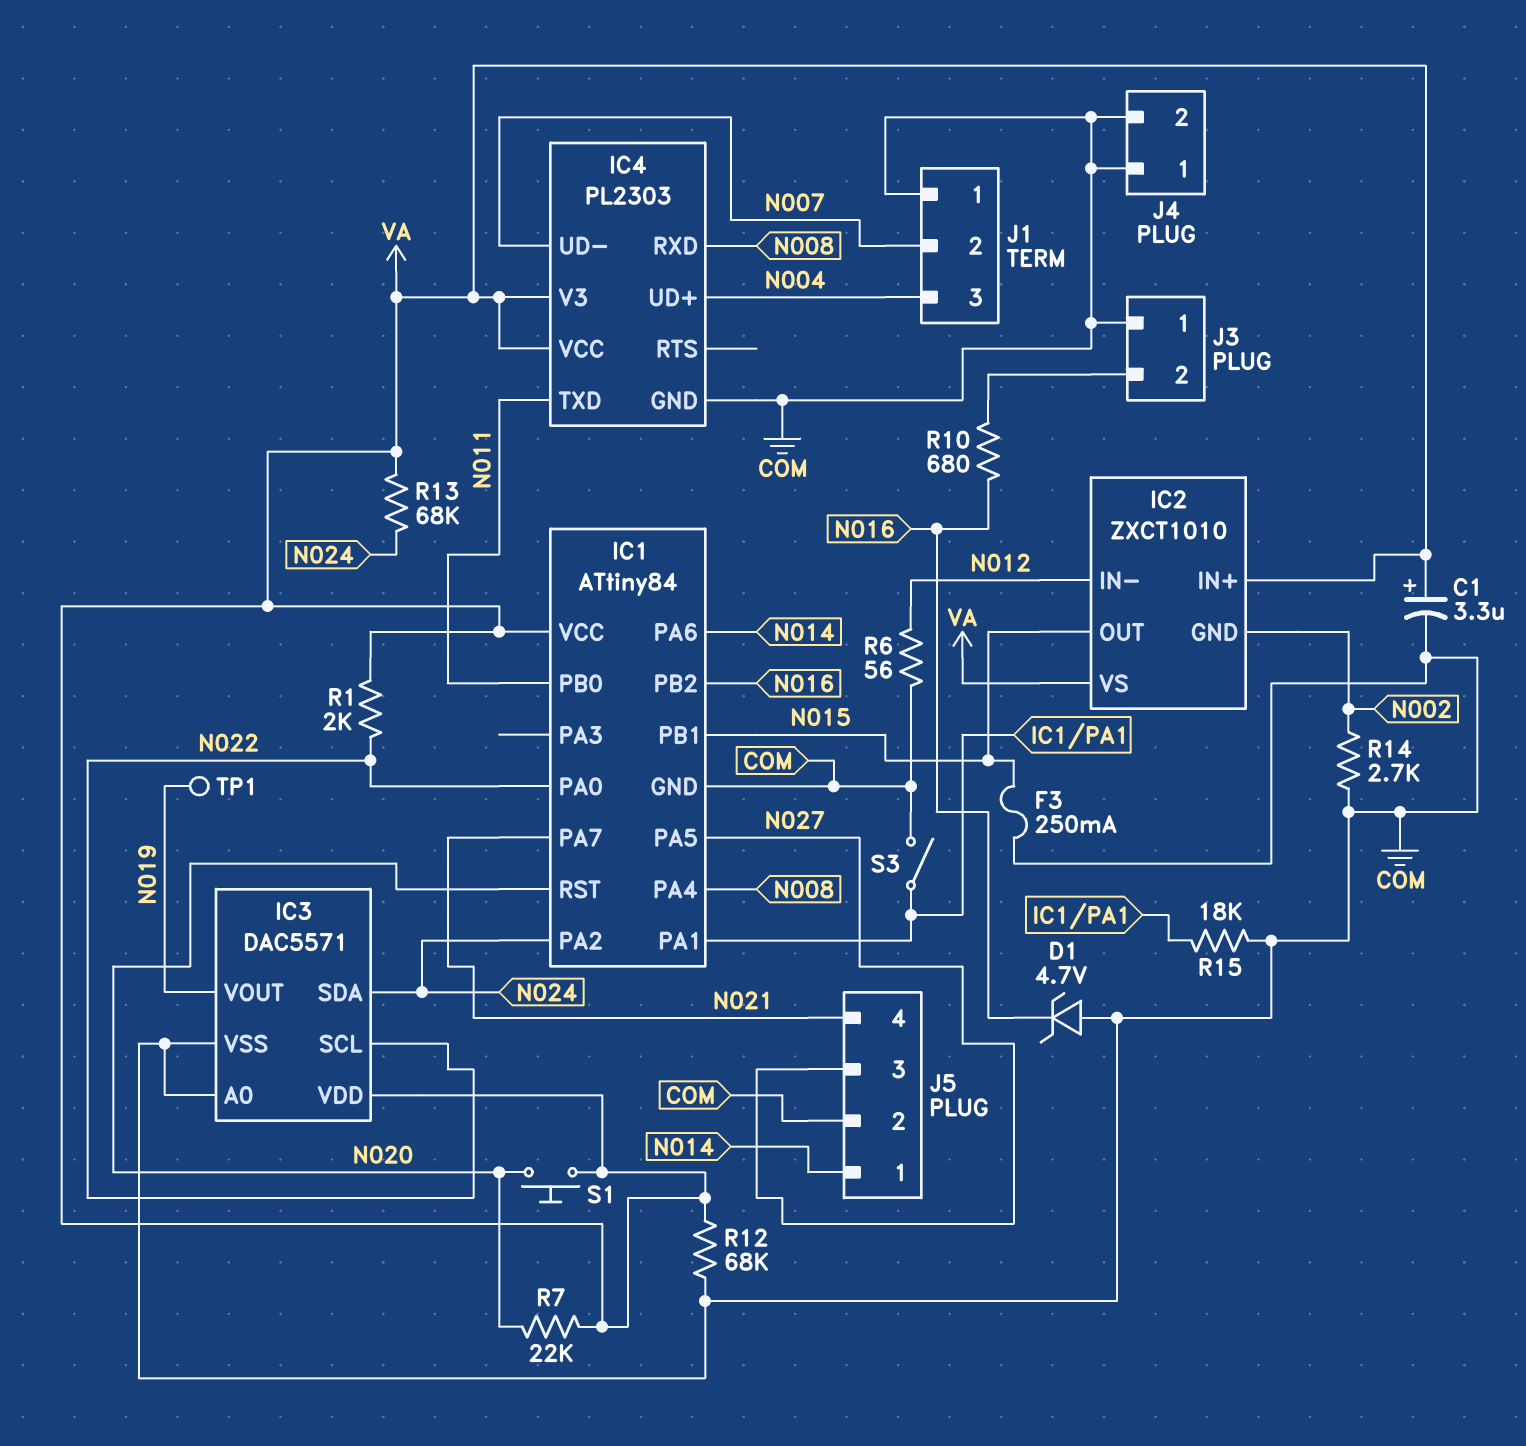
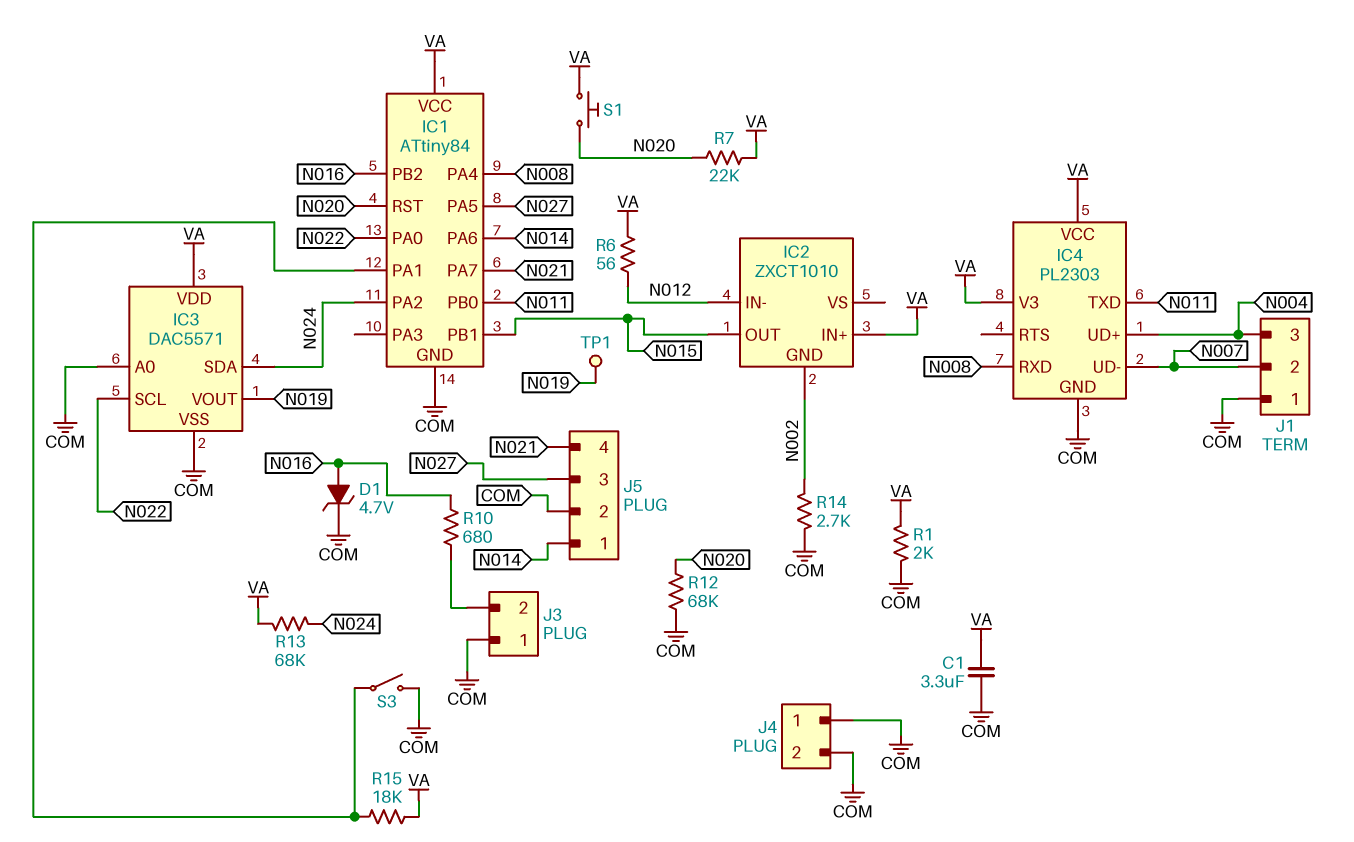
C1: 3.3uF (plus VA, minus COM) -> 3.3uF (COM, VA)
D1: zener 4.7V (A COM, K N016) -> zener 4.7V (A N016, K COM)
F3: 250mA (COM, N015) -> none
IC2 pin VS: VA -> none
R1: 2k (N022, VA) -> 2k (COM, VA)
R6: 56 (COM, N012) -> 56 (N012, VA)
R12: 68k (COM, VA) -> 68k (COM, N020)
R15: 18k (COM, IC1/PA1) -> 18k (IC1/PA1, VA)

